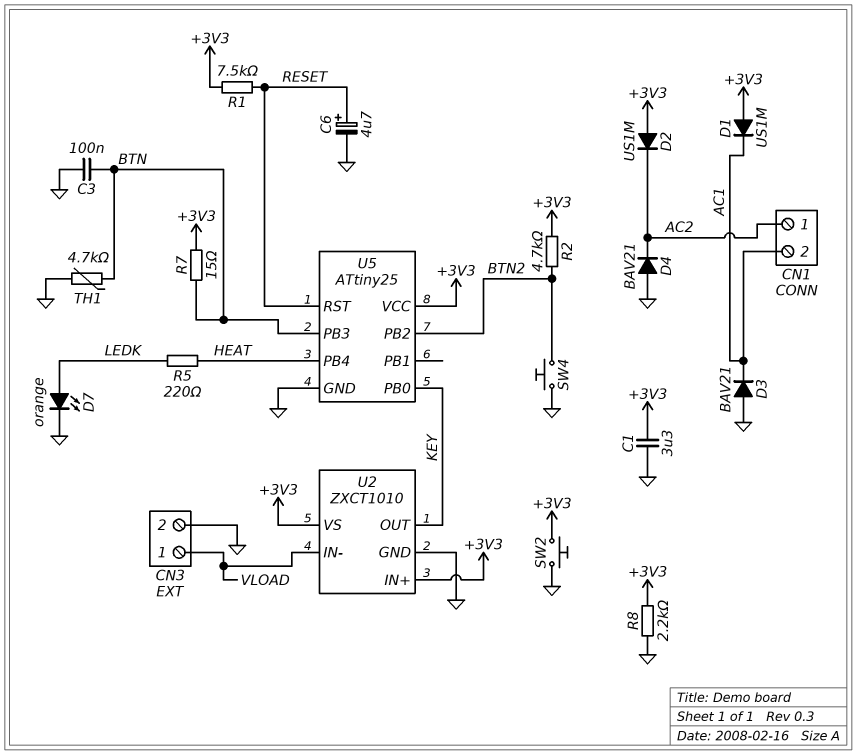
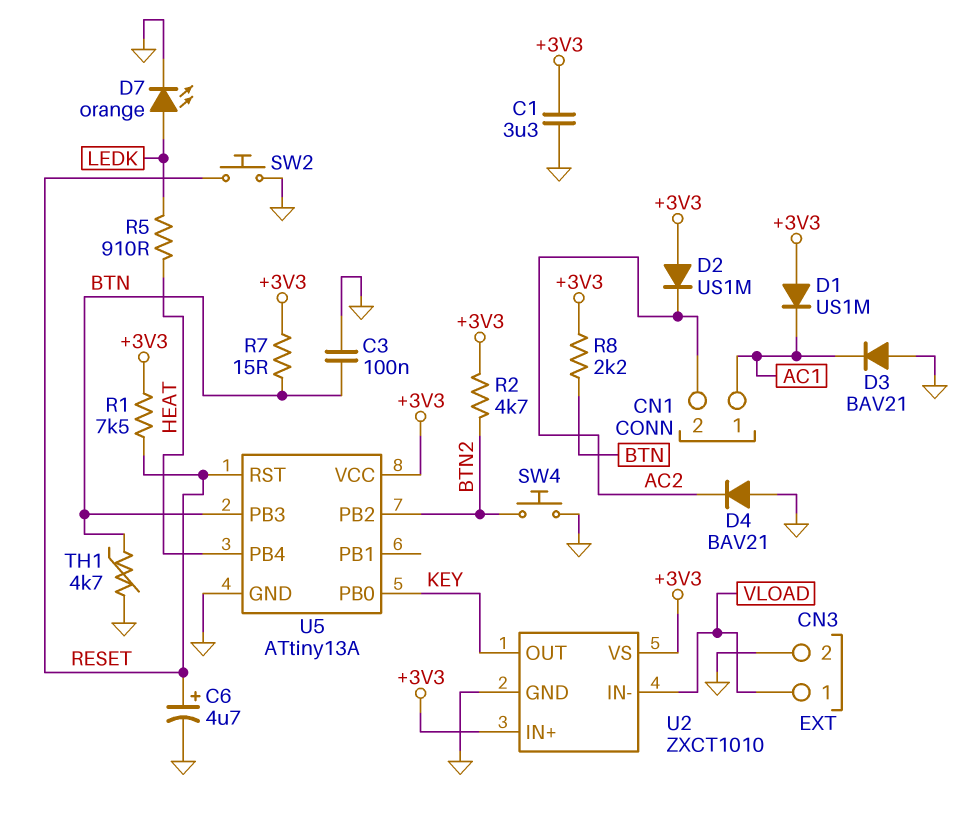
CN1 pin 1: AC2 -> AC1
CN1 pin 2: AC1 -> AC2
R5: 220 (HEAT, LEDK) -> 910 (HEAT, LEDK)
R8: 2.2k (+3V3, GND) -> 2.2k (+3V3, BTN)
SW2: button (+3V3, GND) -> button (GND, RESET)
U5: ATtiny25 -> ATtiny13A

